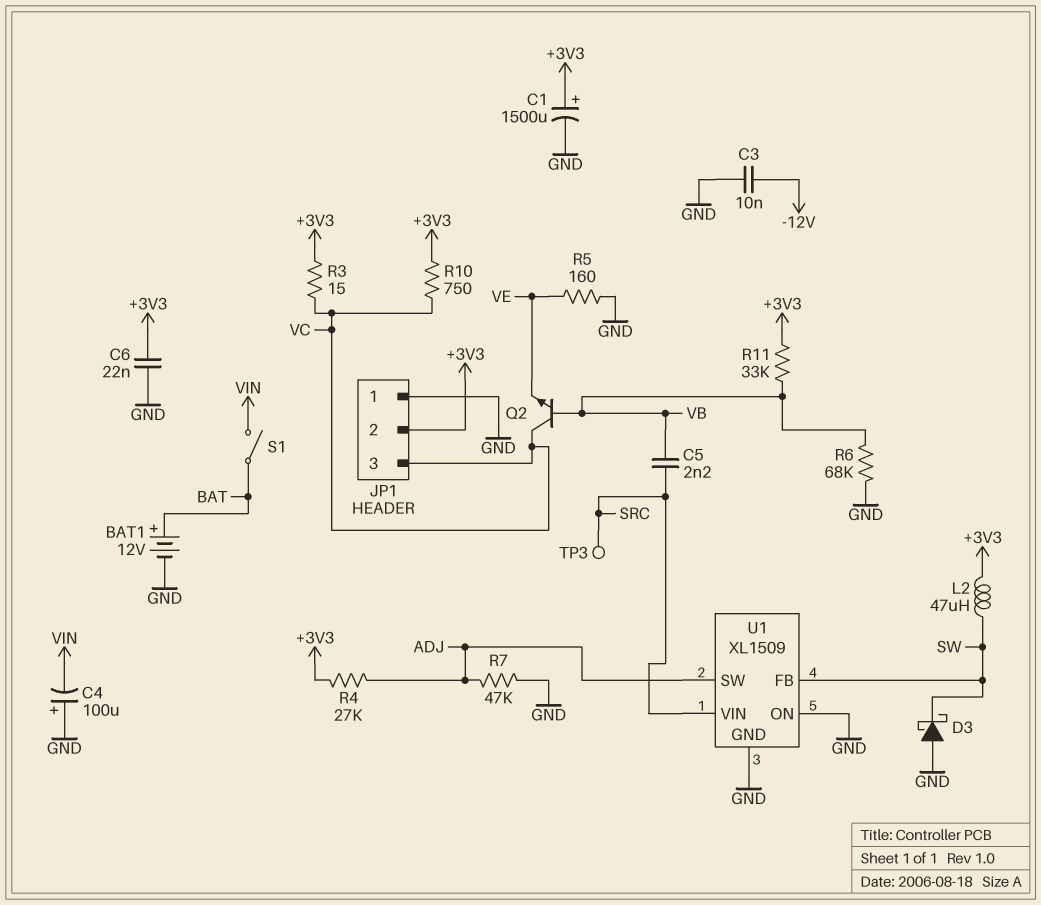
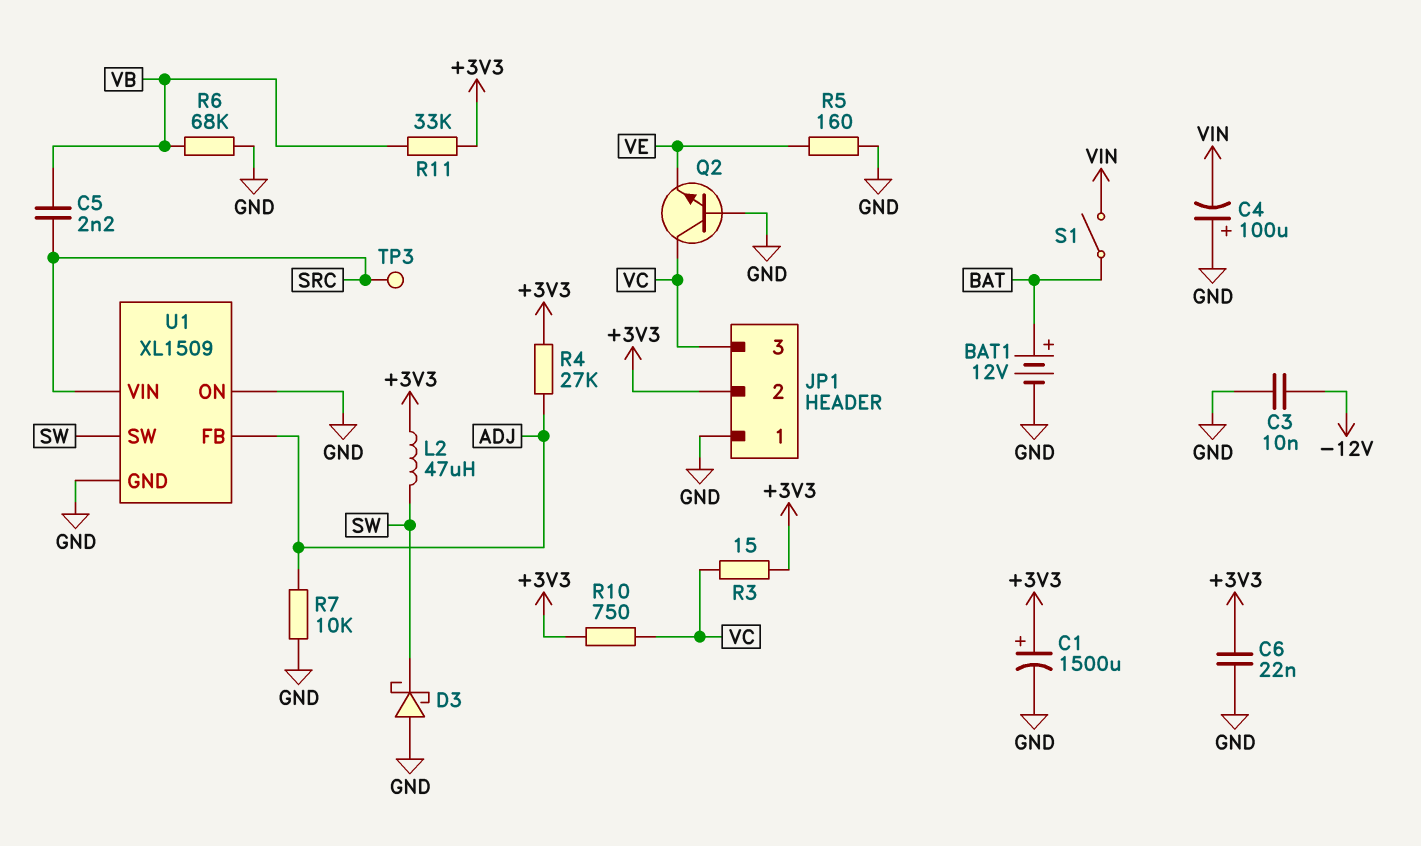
Q2: NPN (B VB, C VC, E VE) -> NPN (B GND, C VC, E VE)
R7: 47k (ADJ, GND) -> 10k (ADJ, GND)
U1 pin FB: SW -> ADJ
U1 pin SW: ADJ -> SW

